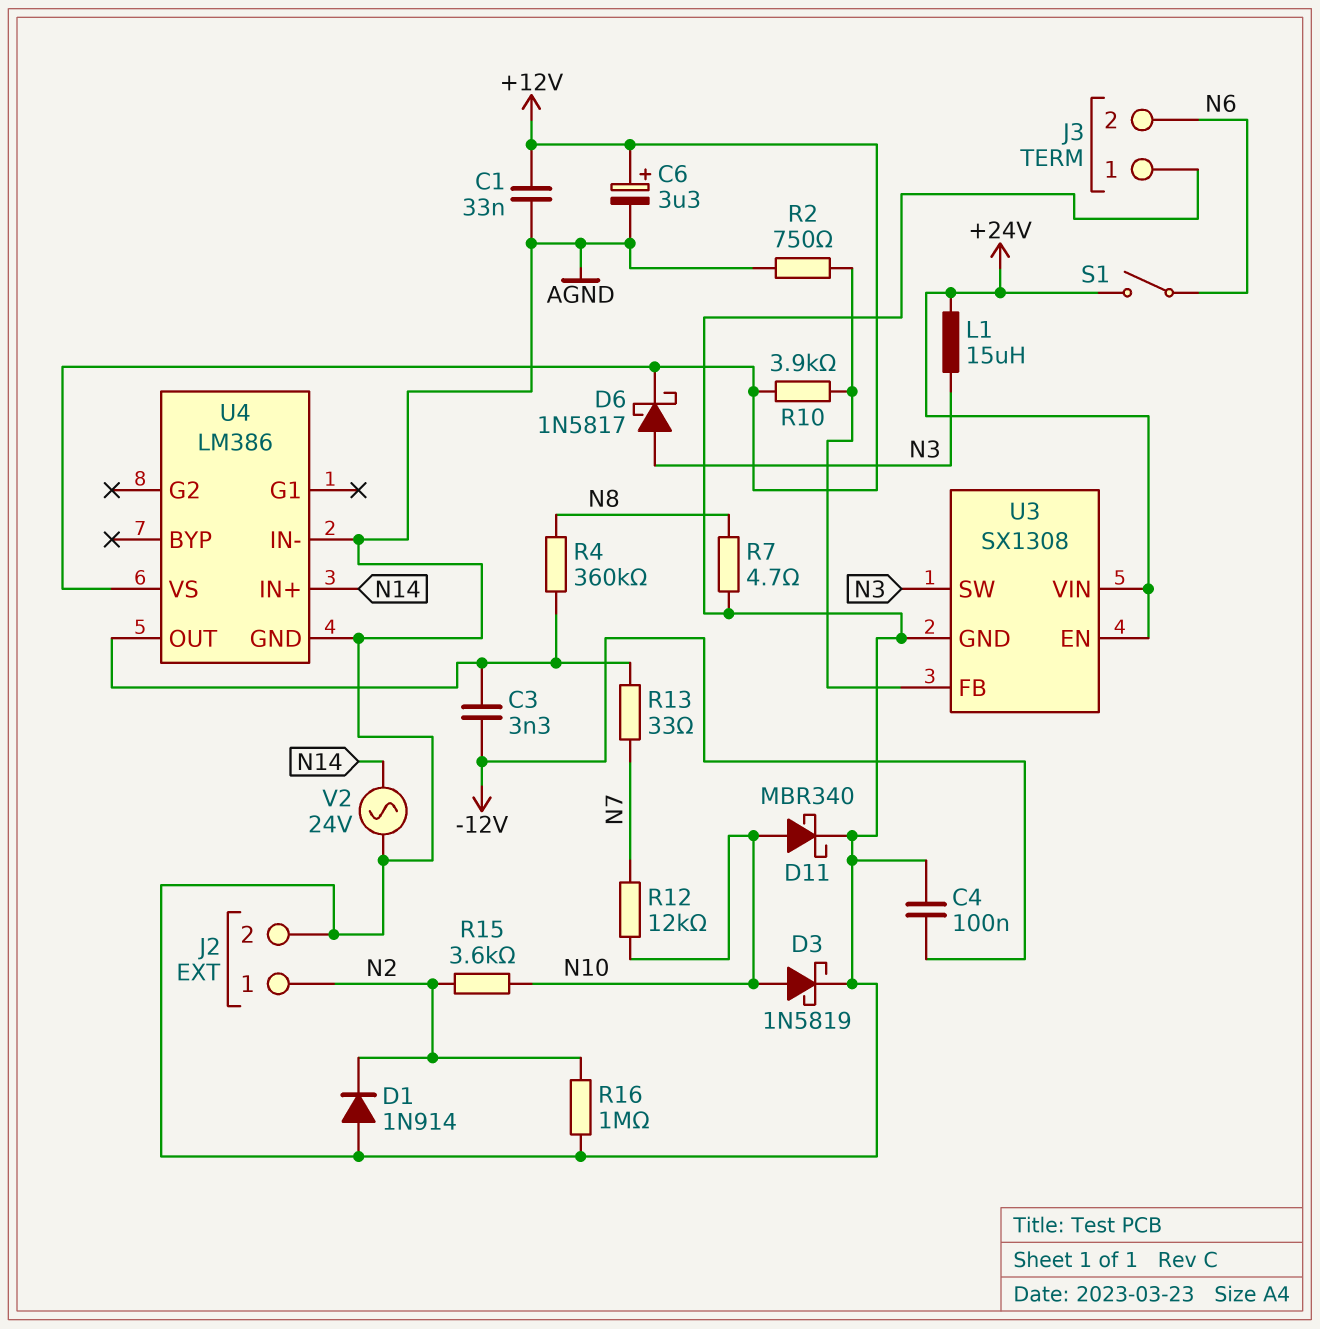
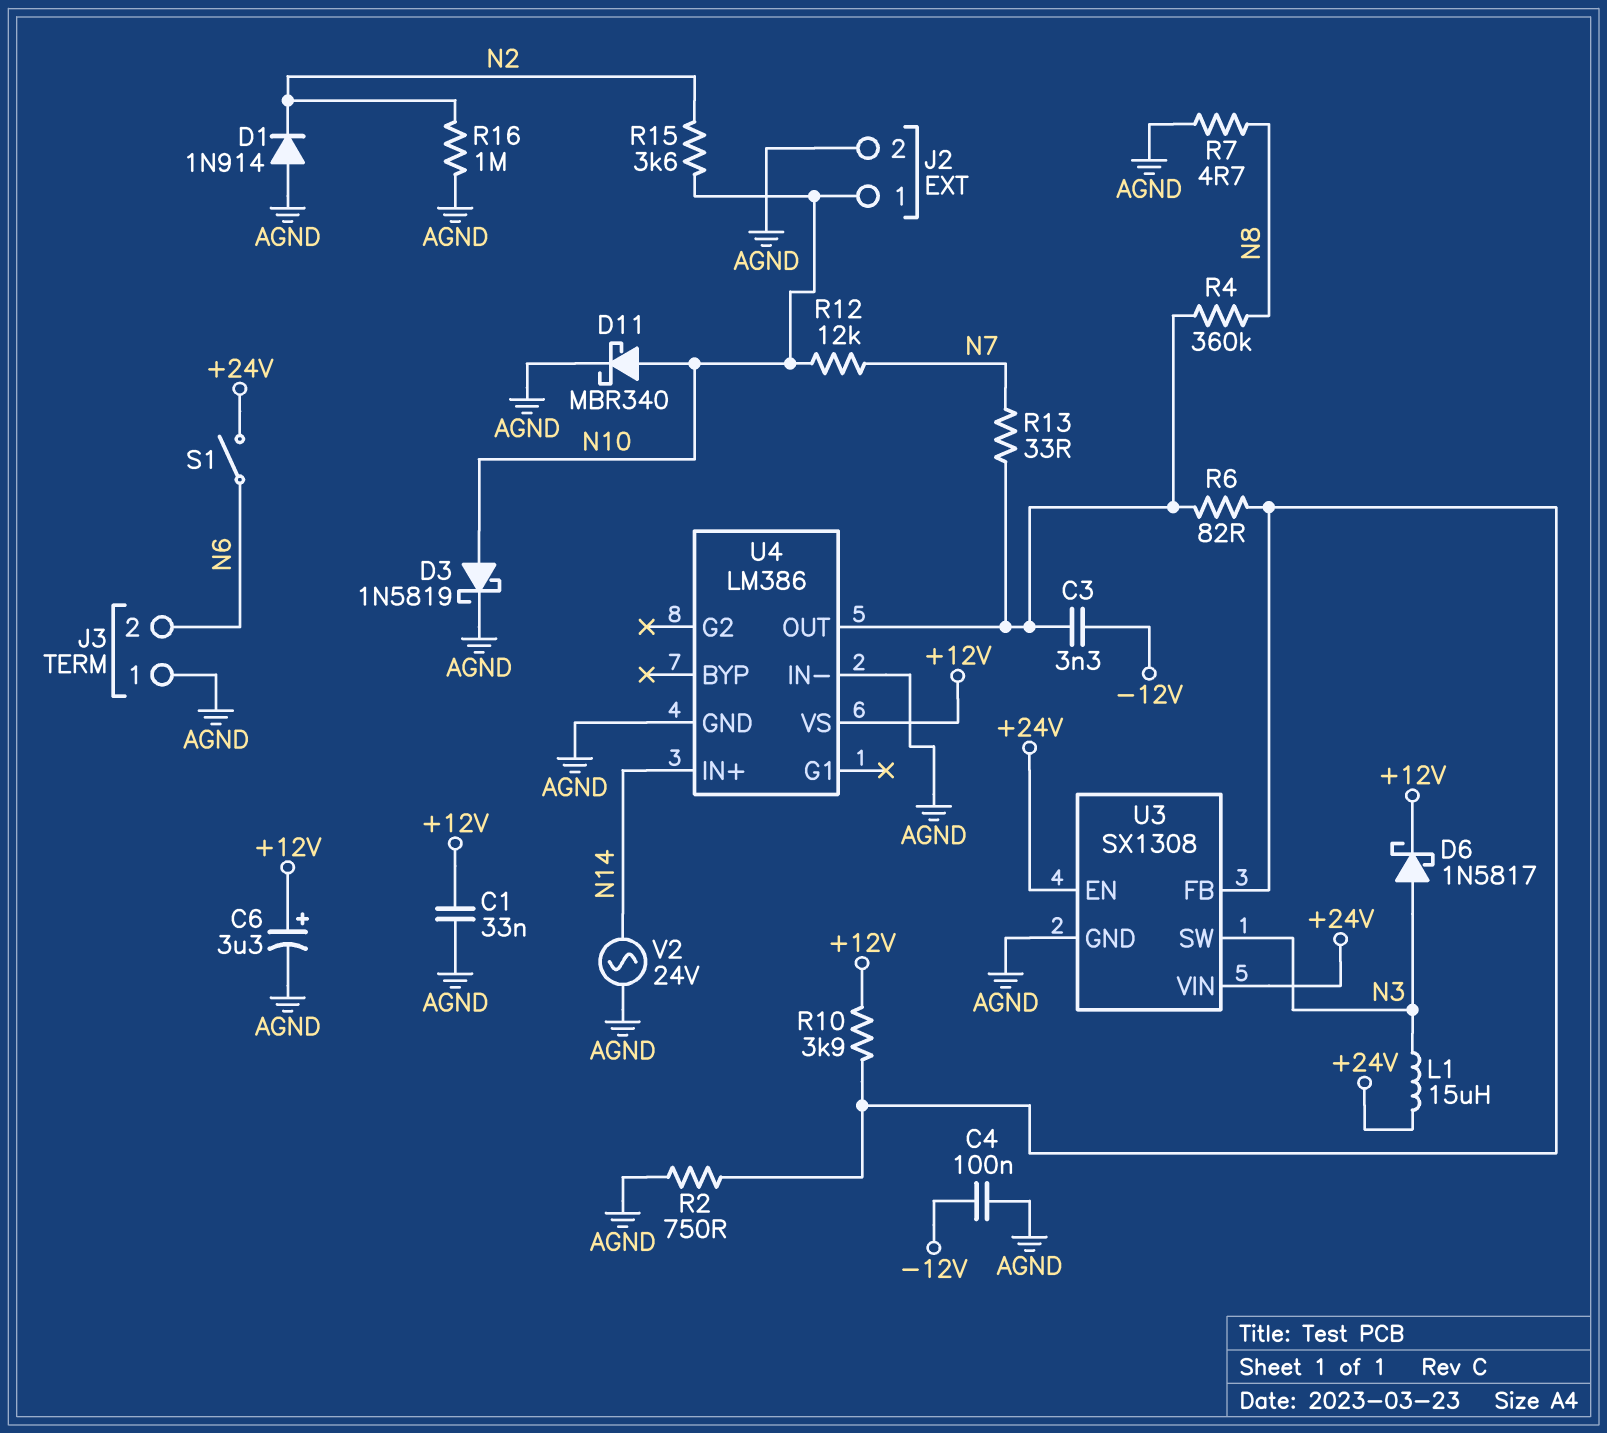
J2 pin 1: N2 -> N10
R6: none -> 82 (U3/FB, U4/OUT)

